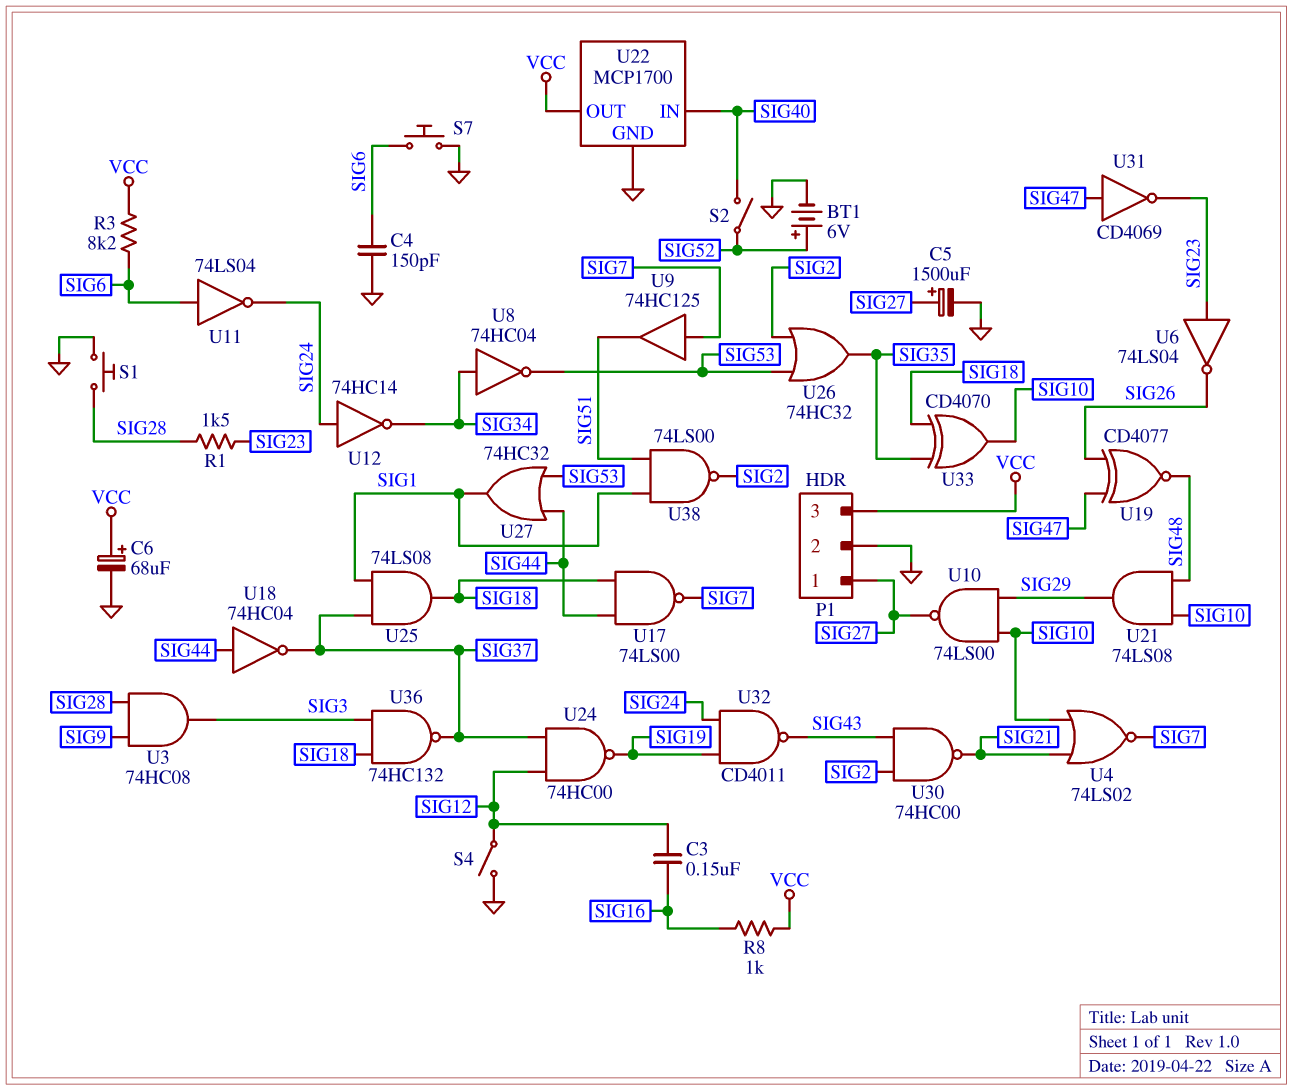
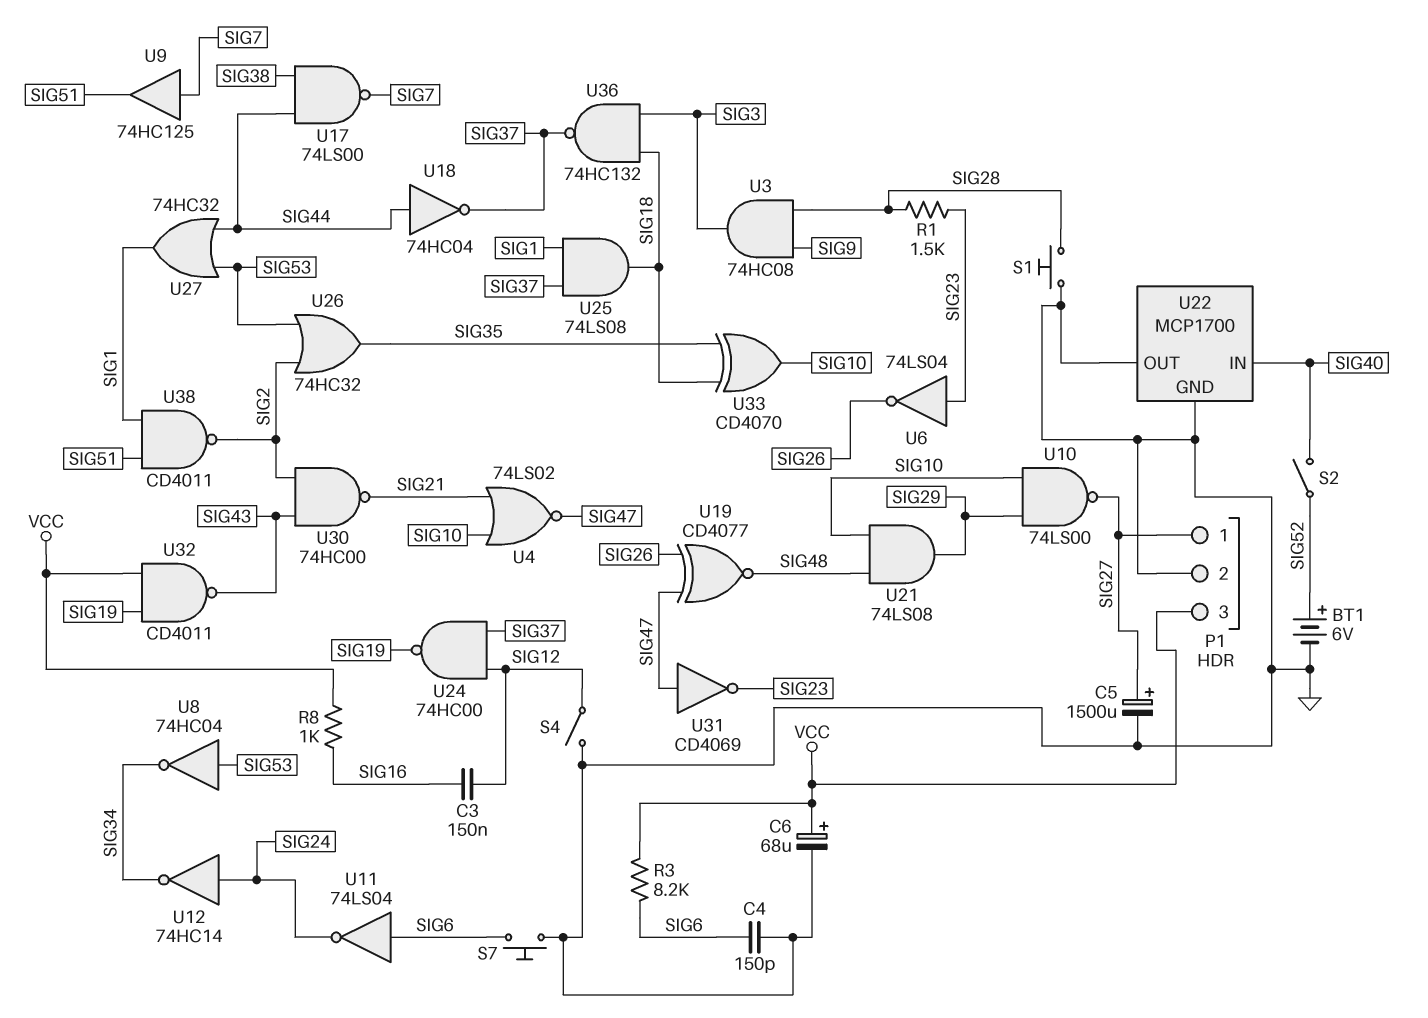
U4: NOR 74LS02 (in SIG10, in SIG21, out SIG7) -> NOR 74LS02 (in SIG10, in SIG21, out SIG47)
U8: NOT 74HC04 (in SIG34, out SIG53) -> NOT 74HC04 (in SIG53, out SIG34)
U17: NAND 74LS00 (in SIG18, in SIG44, out SIG7) -> NAND 74LS00 (in SIG38, in SIG44, out SIG7)
U22 pin OUT: VCC -> GND
U32: NAND CD4011 (in SIG19, in SIG24, out SIG43) -> NAND CD4011 (in SIG19, in VCC, out SIG43)
U38: NAND 74LS00 (in SIG1, in SIG51, out SIG2) -> NAND CD4011 (in SIG1, in SIG51, out SIG2)

